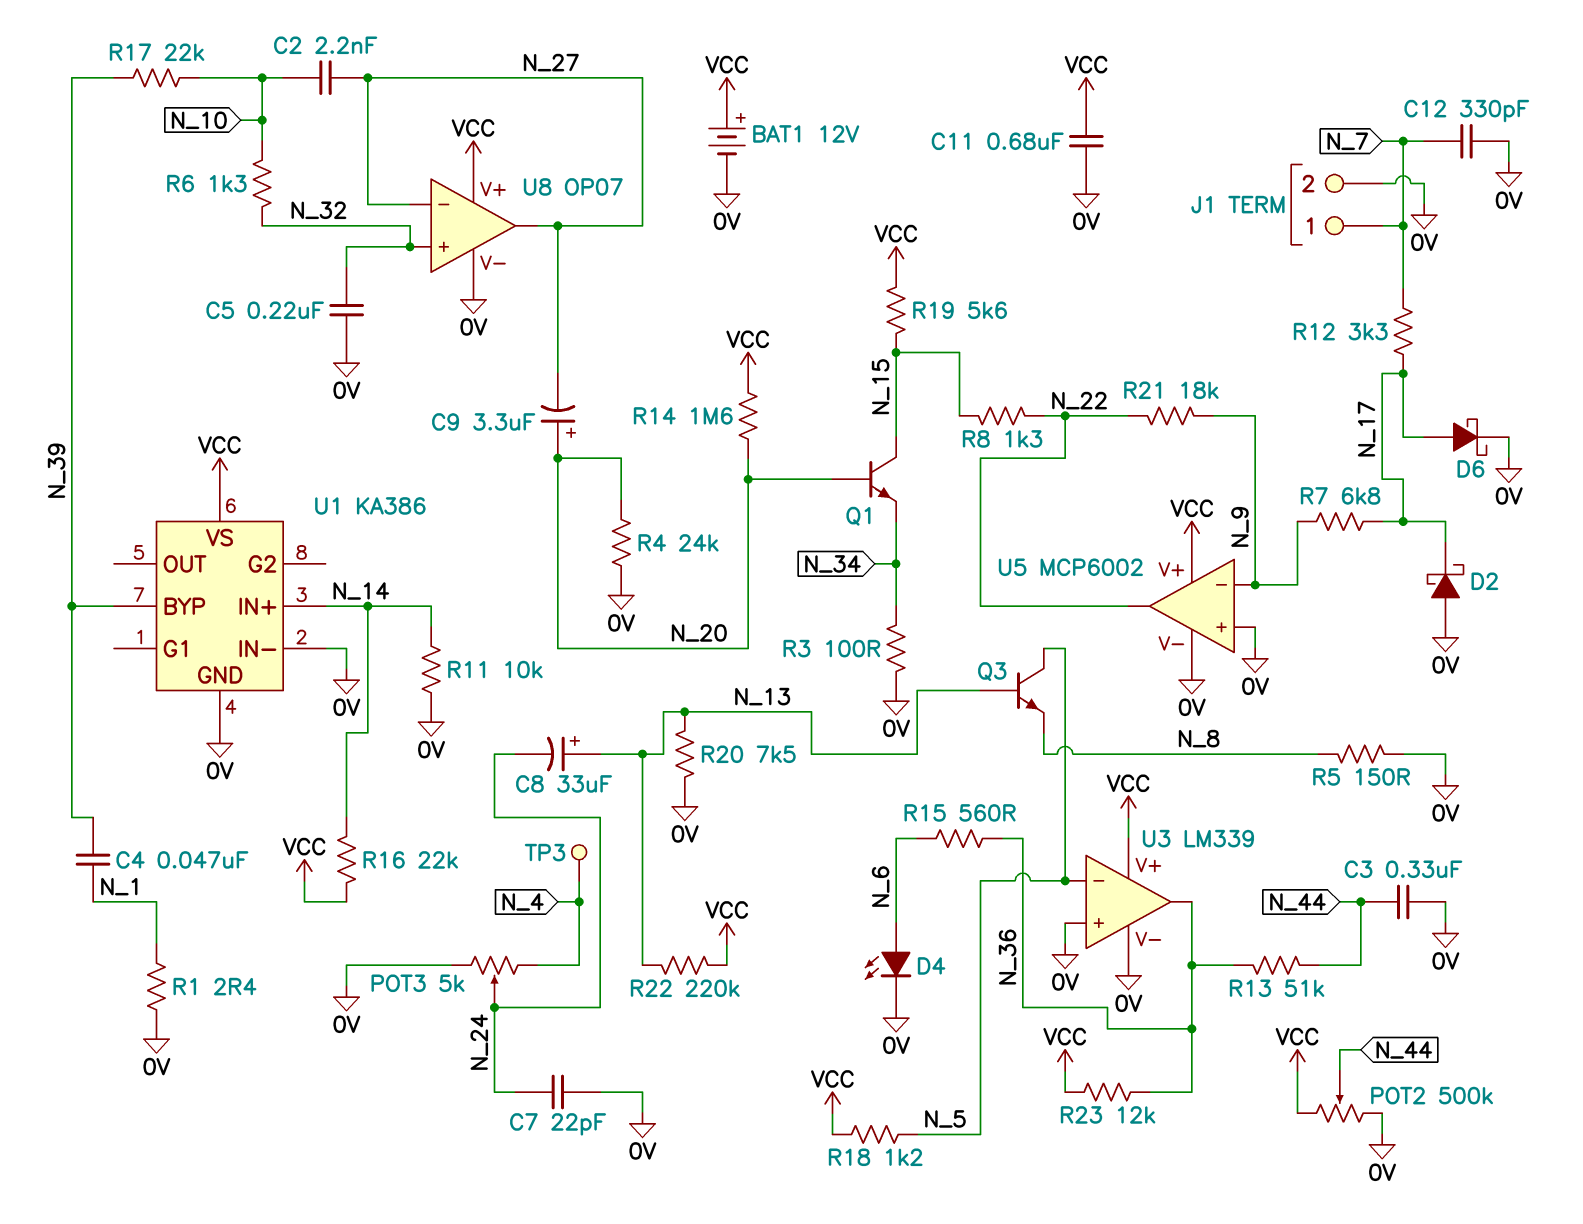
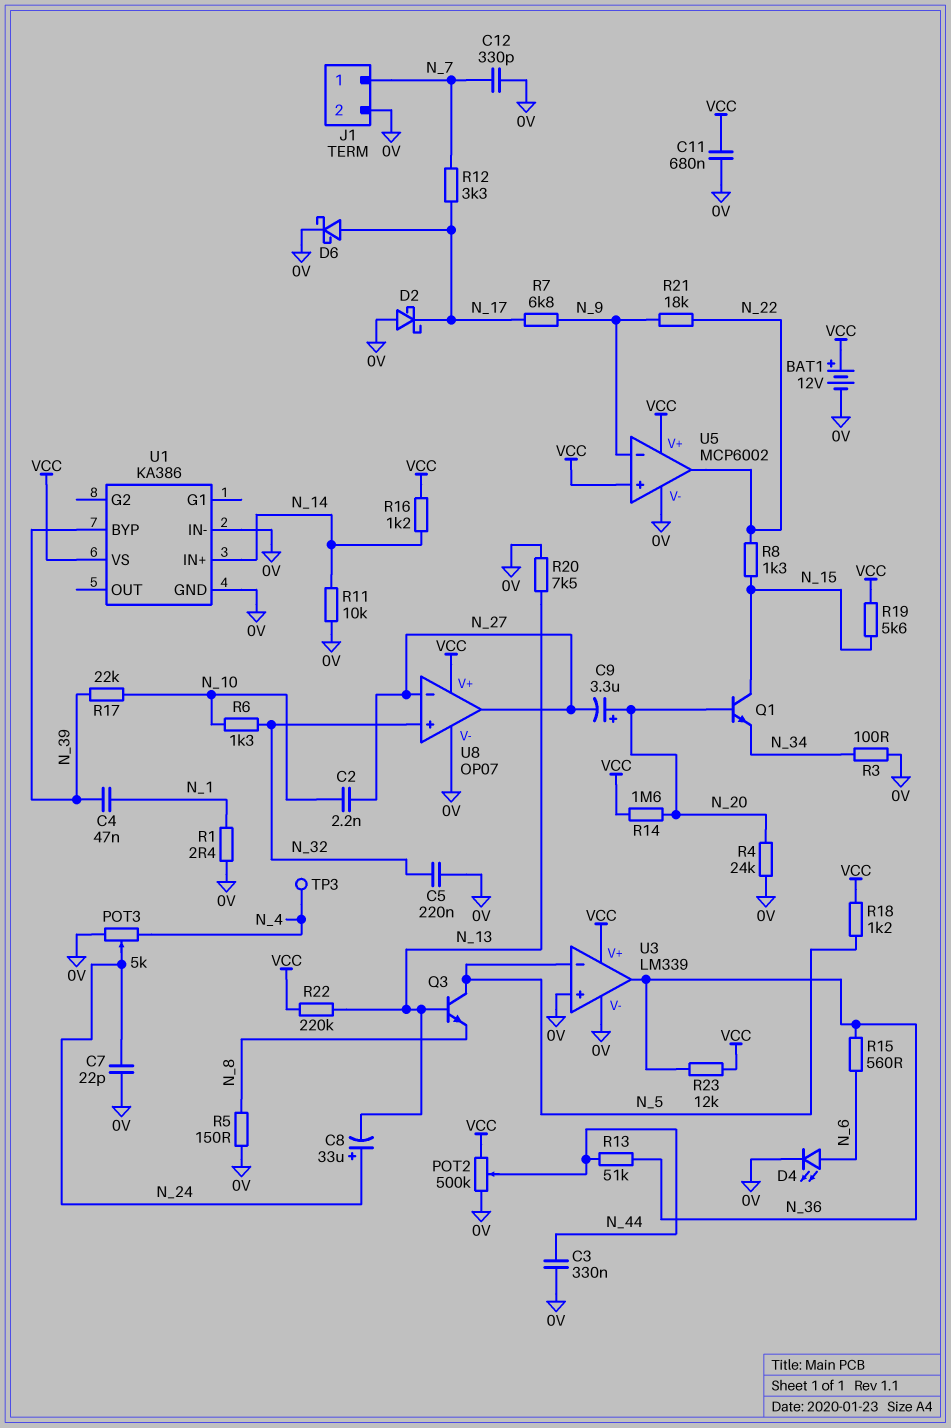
C8: 33uF (plus N_13, minus N_24) -> 33uF (plus N_24, minus N_13)
R16: 22k (N_14, VCC) -> 1.2k (N_14, VCC)
U5 pin in+: 0V -> VCC

